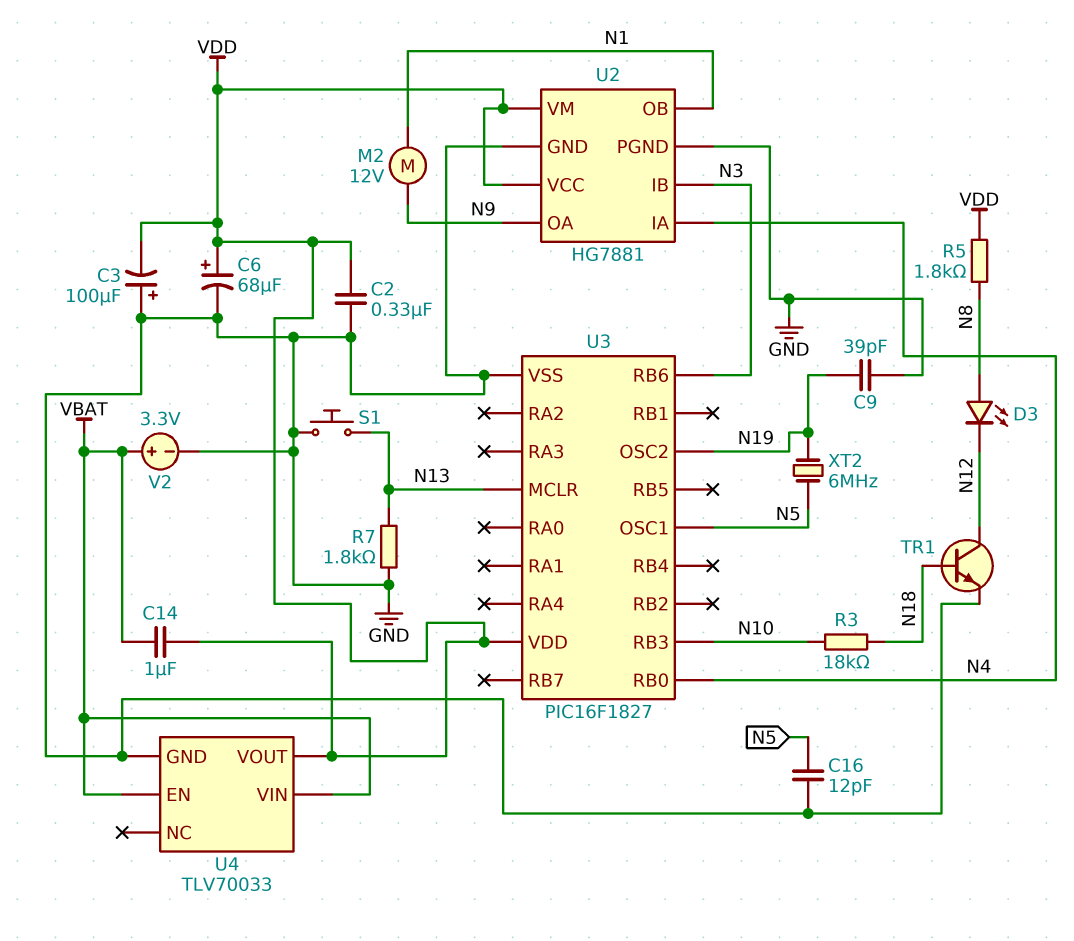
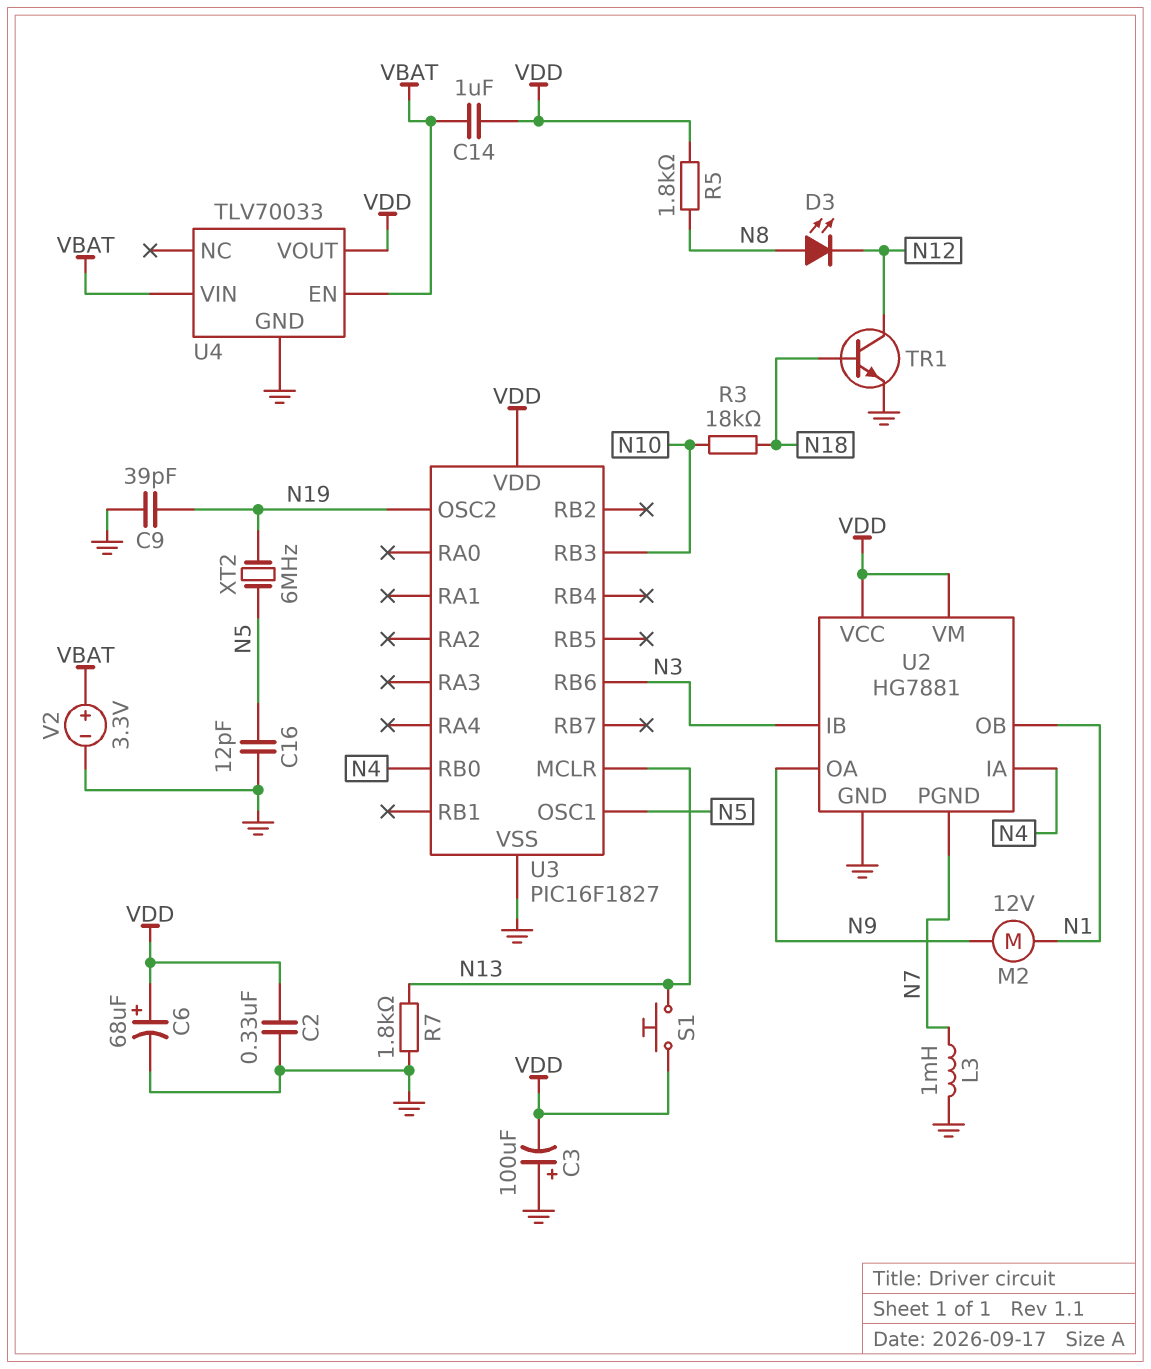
L3: none -> 1mH (GND, N7)
S1: button (GND, N13) -> button (N13, VDD)
U2 pin PGND: GND -> N7

